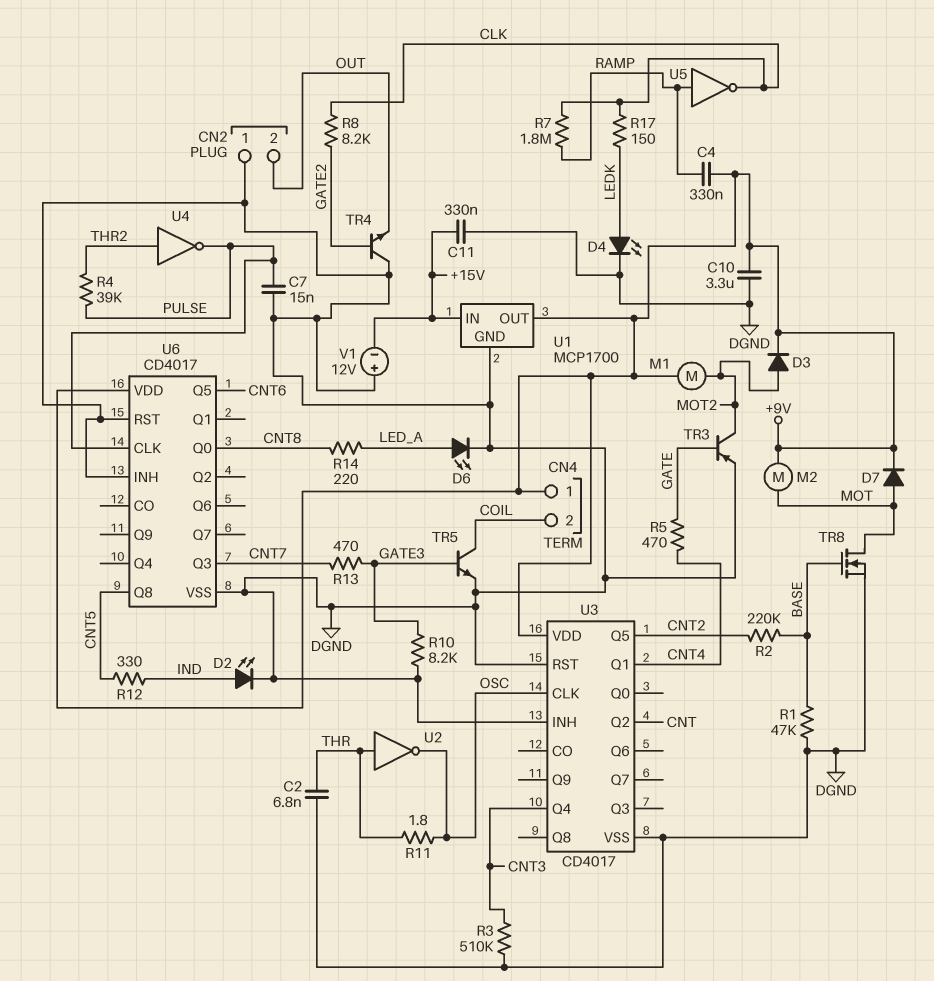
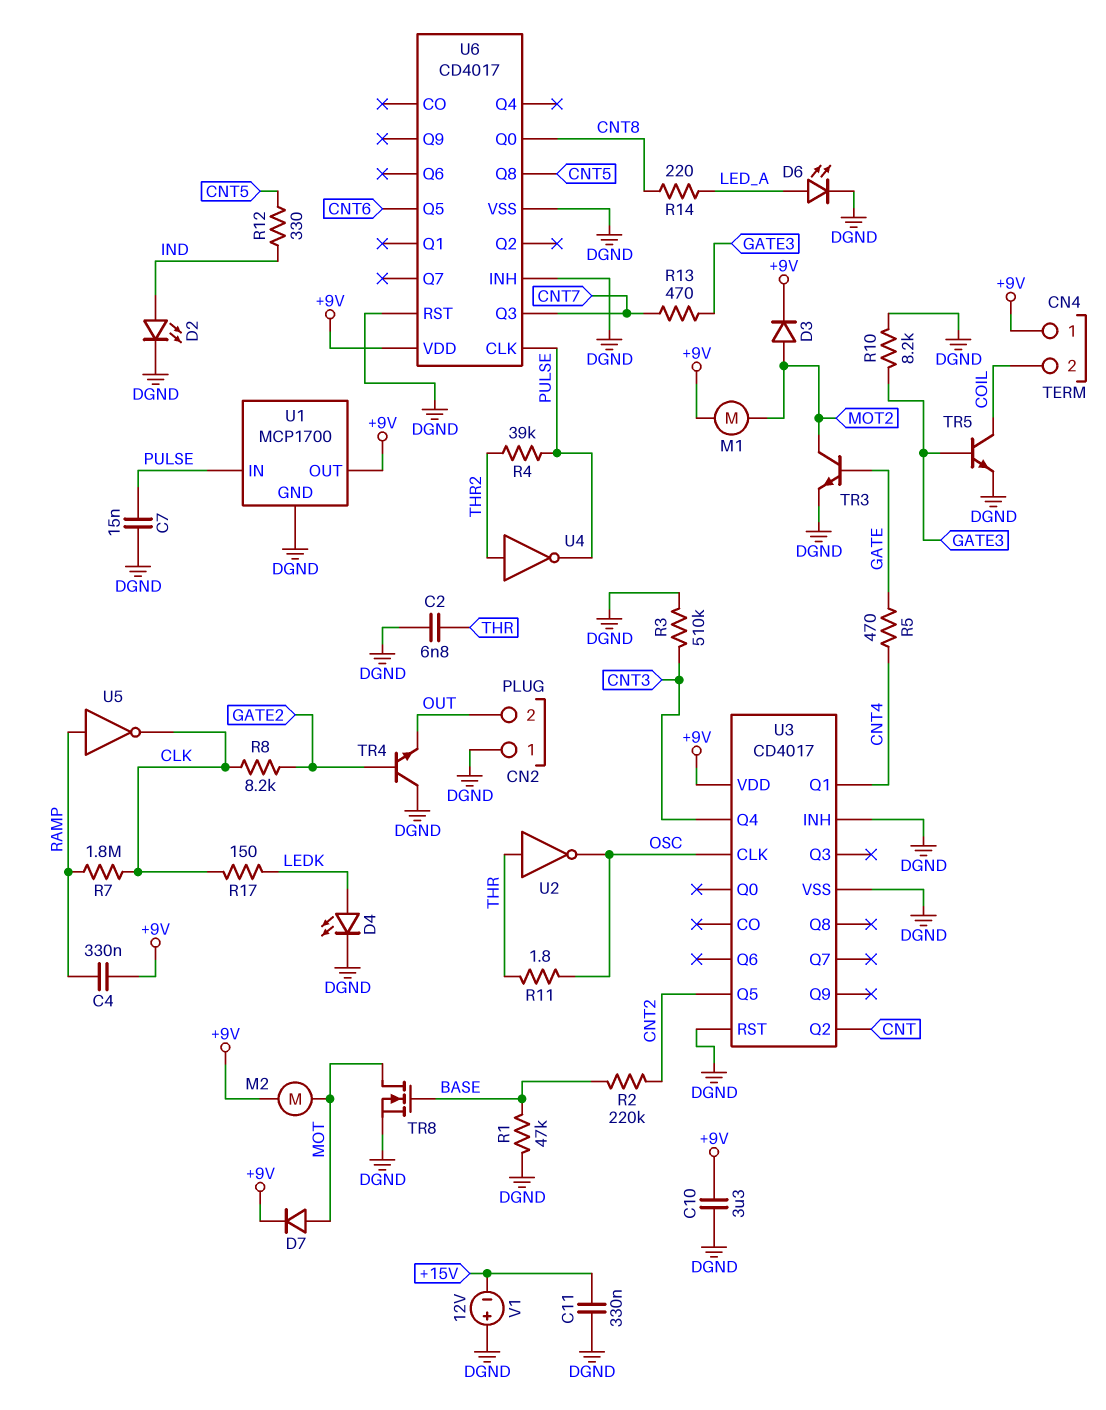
TR3: PNP (B GATE, C MOT2, E DGND) -> NPN (B GATE, C MOT2, E DGND)
U1 pin IN: +15V -> PULSE

